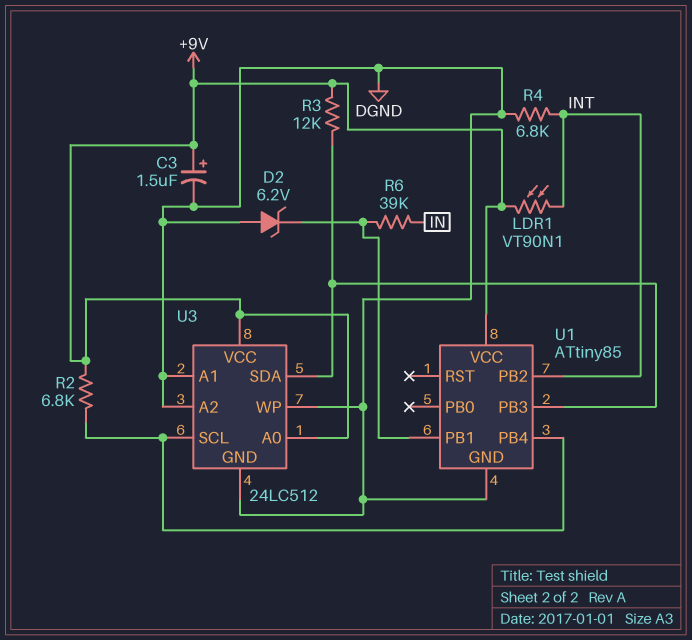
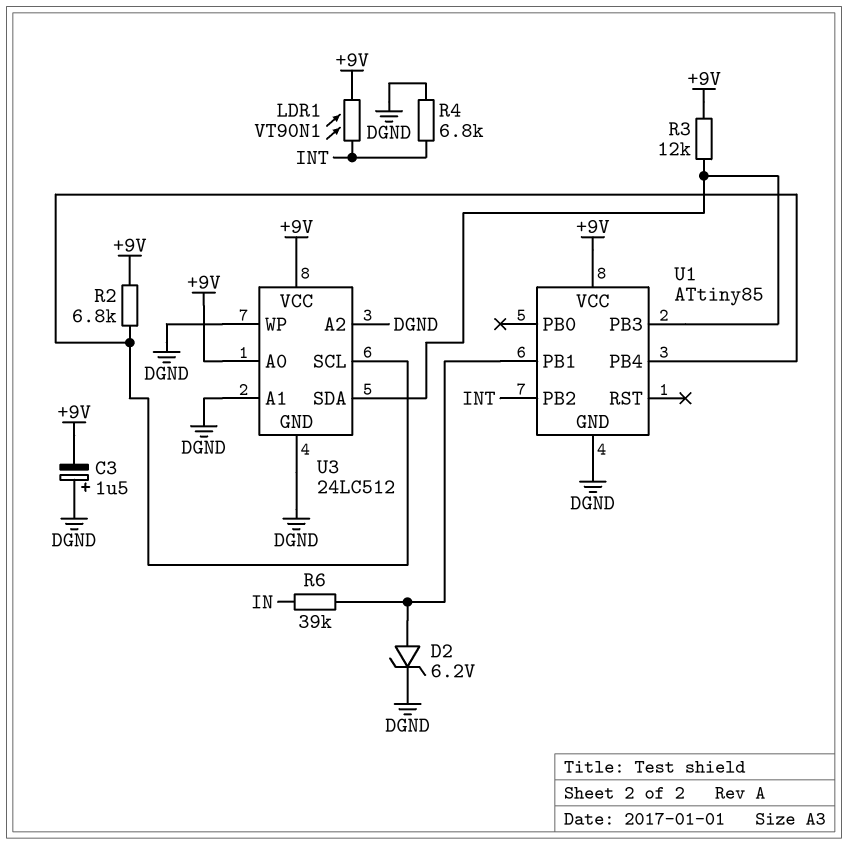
C3: 1.5uF (plus +9V, minus DGND) -> 1.5uF (plus DGND, minus +9V)
D2: zener 6.2V (A DGND, K U1/PB1) -> zener 6.2V (A U1/PB1, K DGND)

